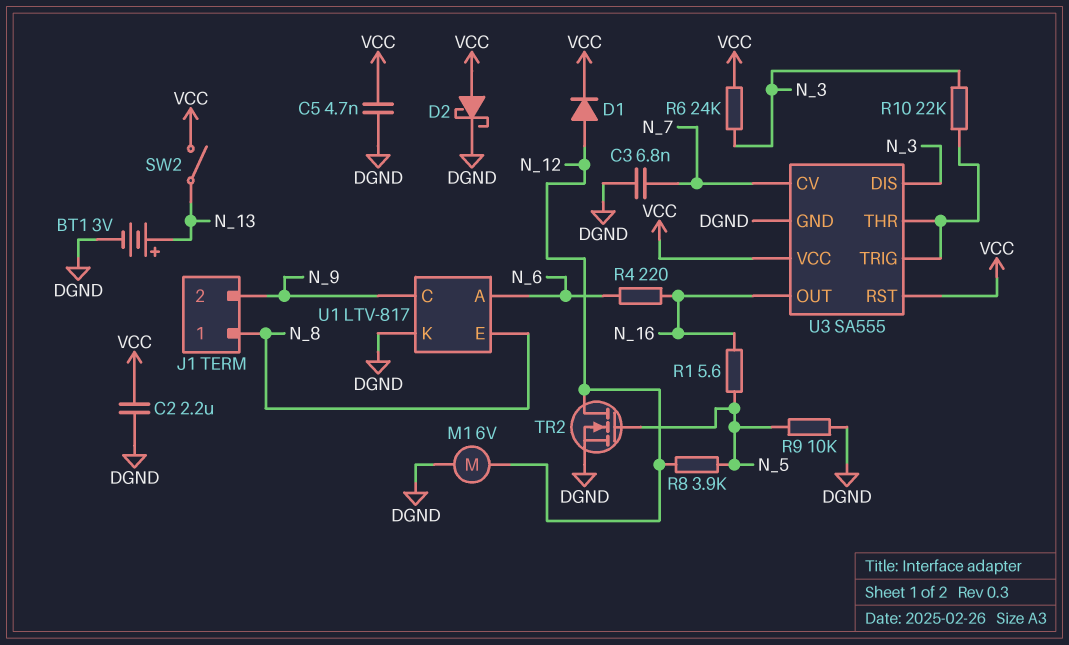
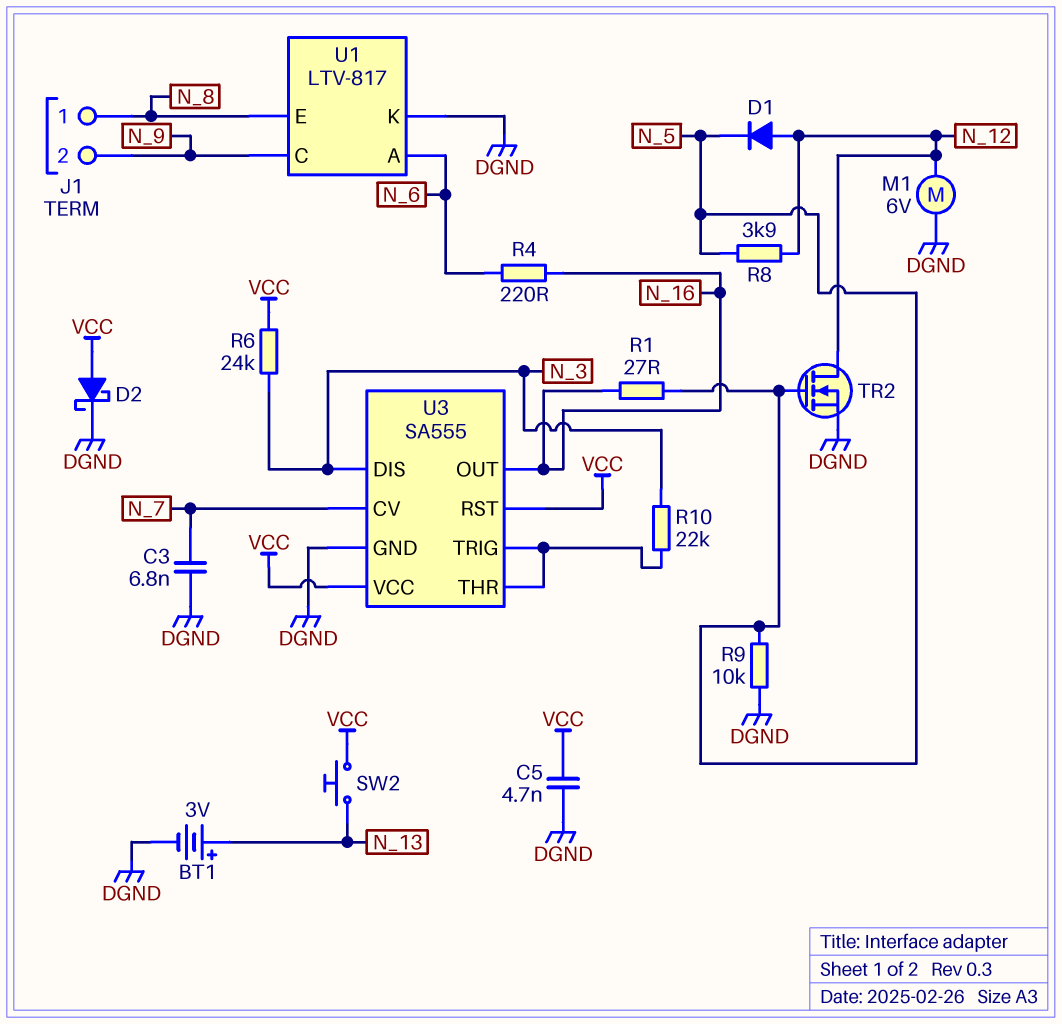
C2: 2.2uF (DGND, VCC) -> none
D1: diode (A N_12, K VCC) -> diode (A N_12, K N_5)
R1: 5.6 (N_5, N_16) -> 27 (N_5, N_16)
SW2: switch (N_13, VCC) -> button (N_13, VCC)

